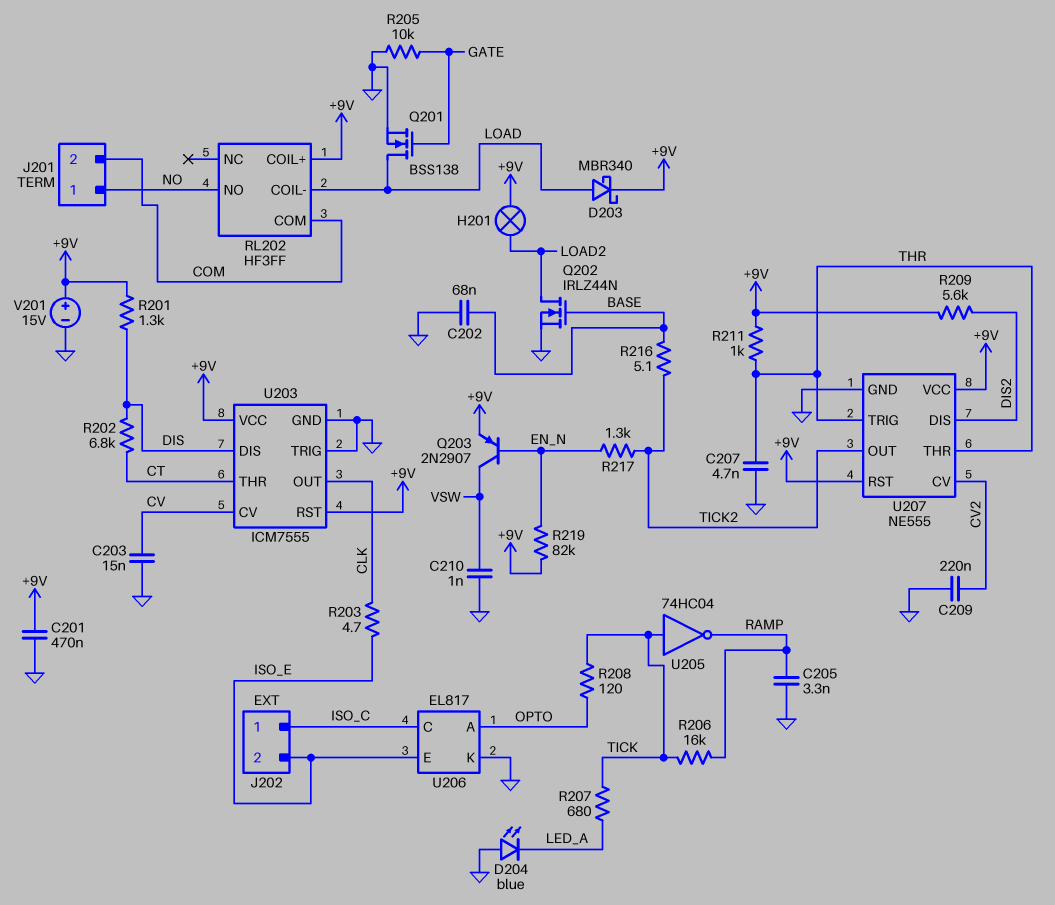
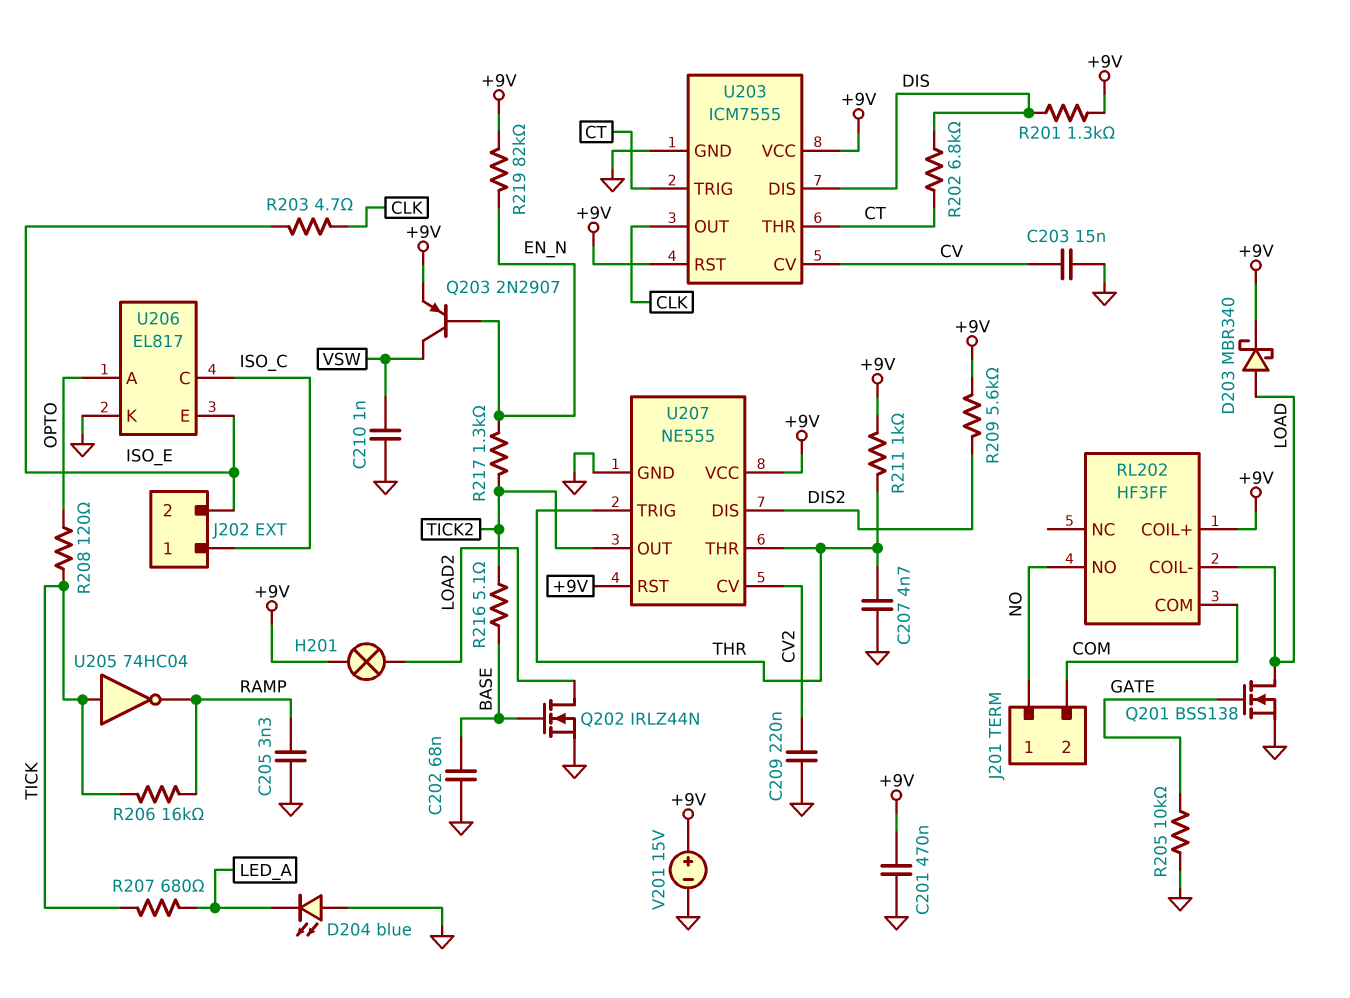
U203 pin TRIG: GND -> CT

